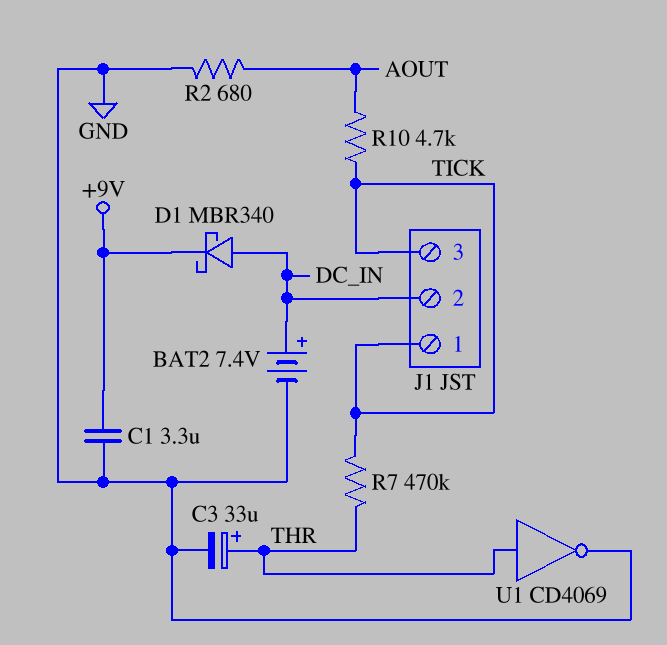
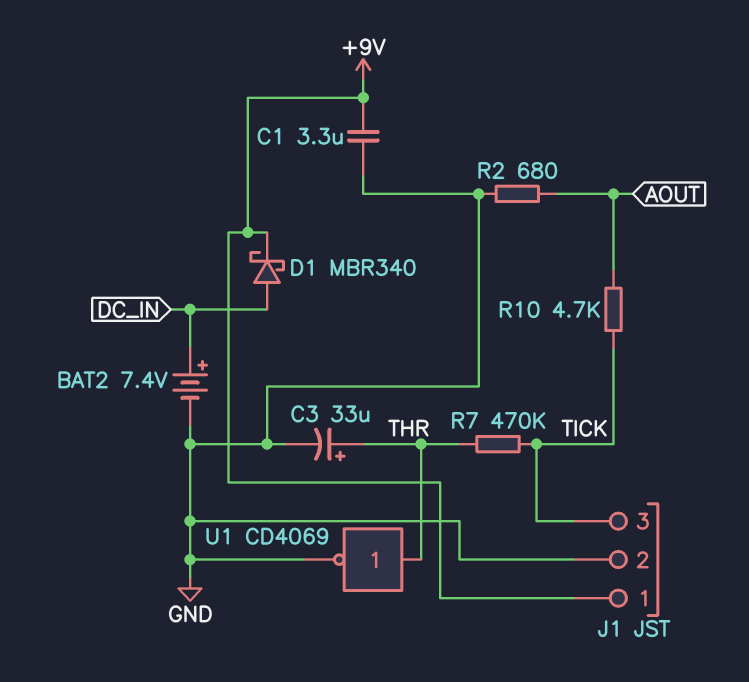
J1 pin 1: TICK -> +9V
J1 pin 2: DC_IN -> GND

